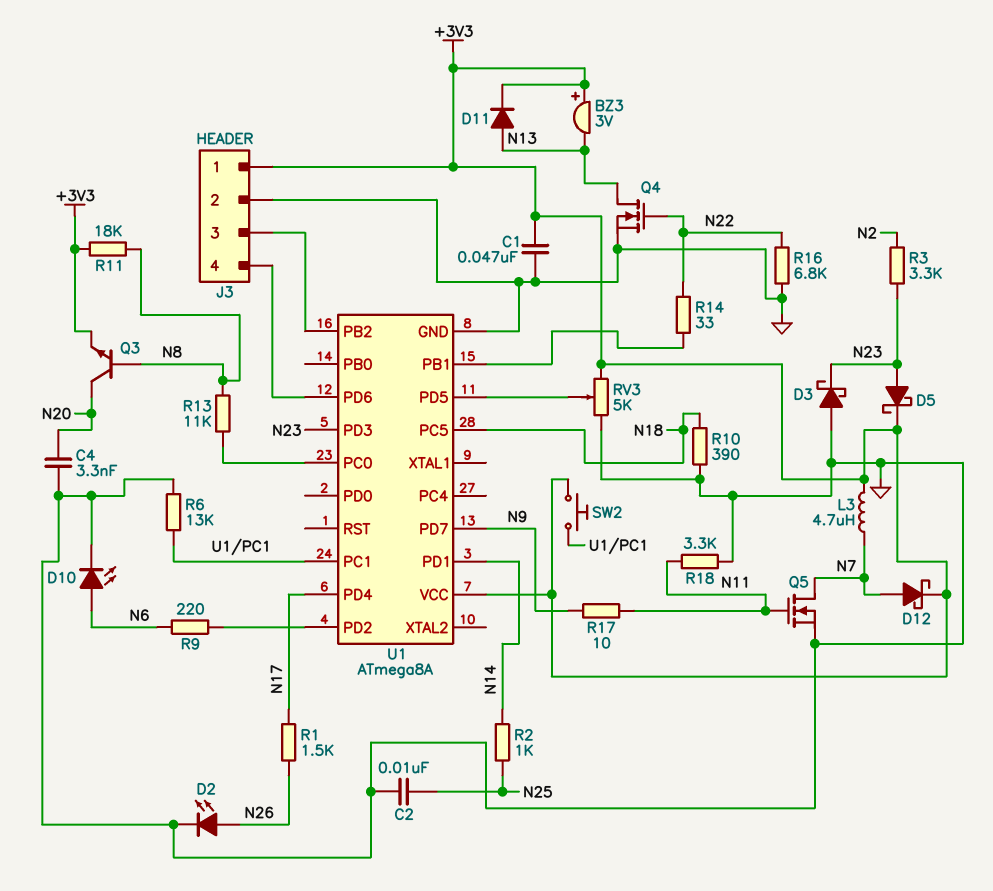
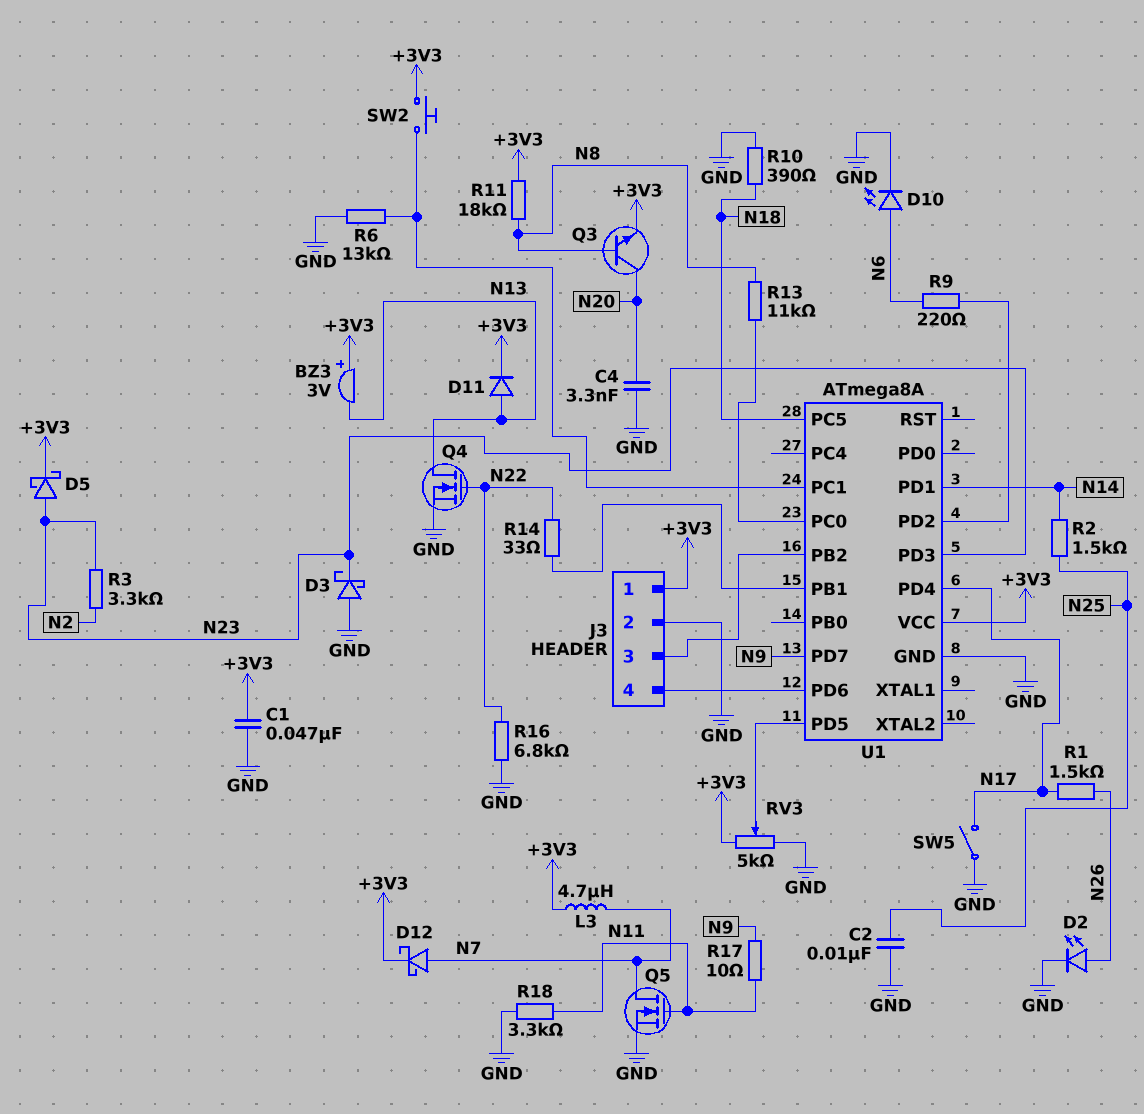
R2: 1k (N14, N25) -> 1.5k (N14, N25)
SW5: none -> switch (GND, N17)

